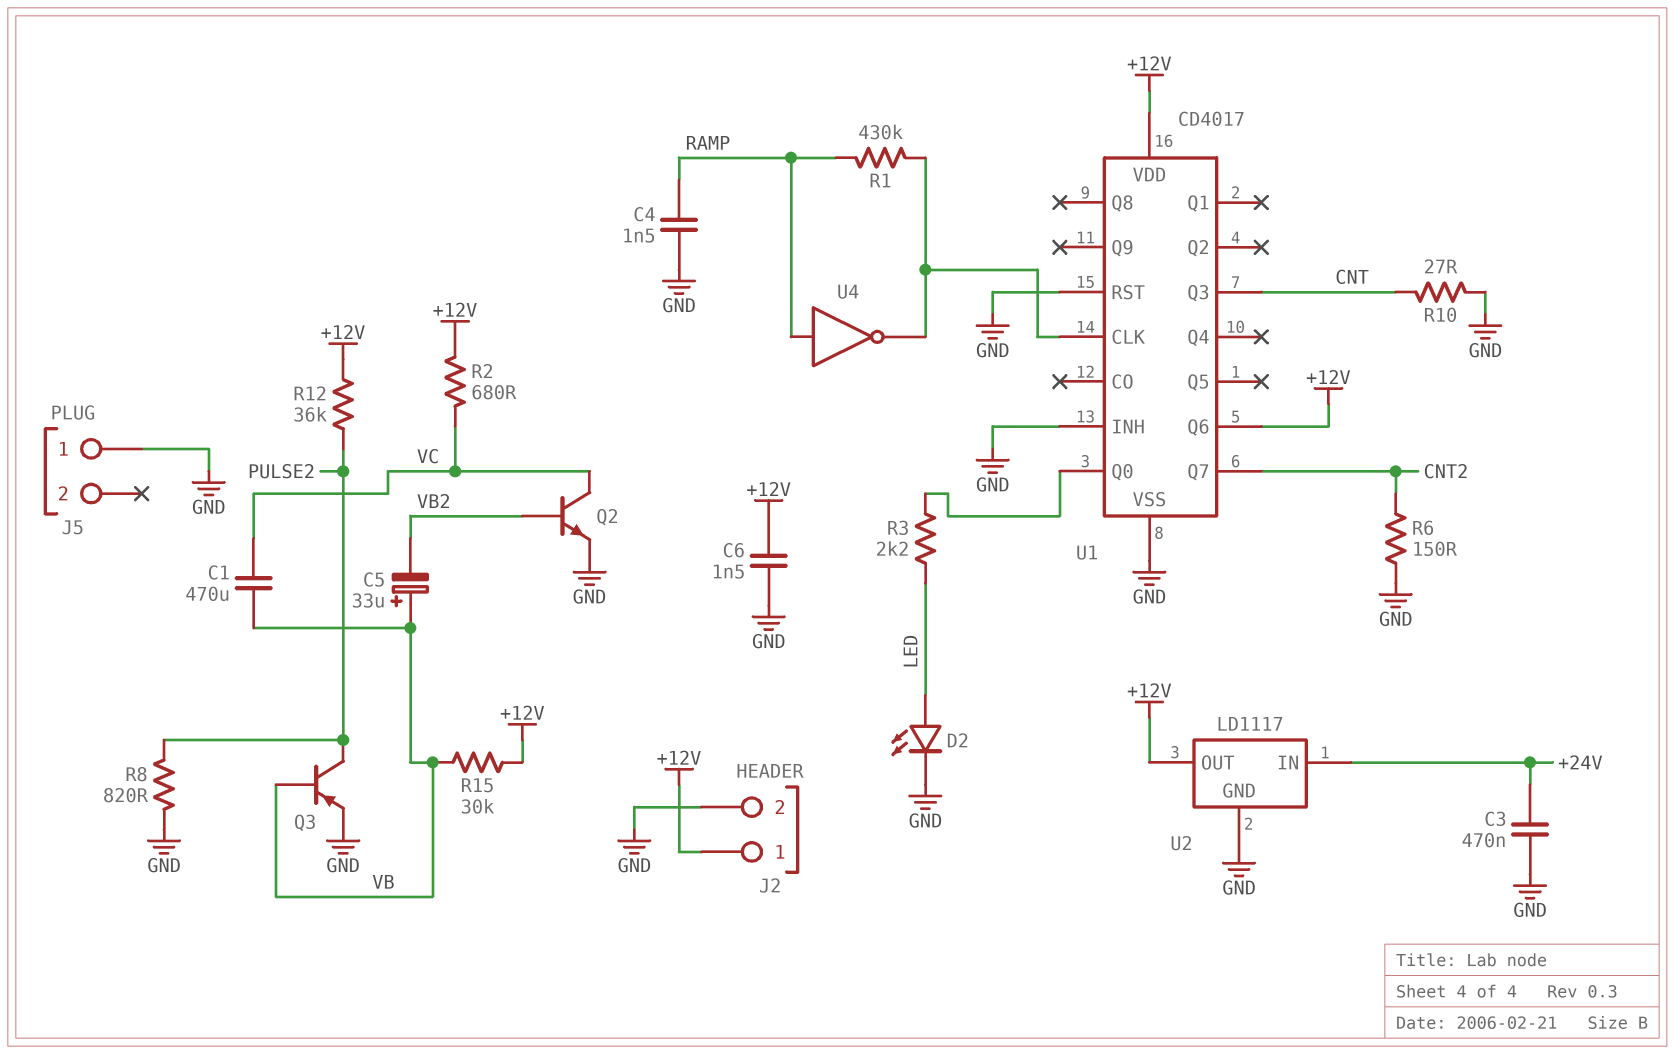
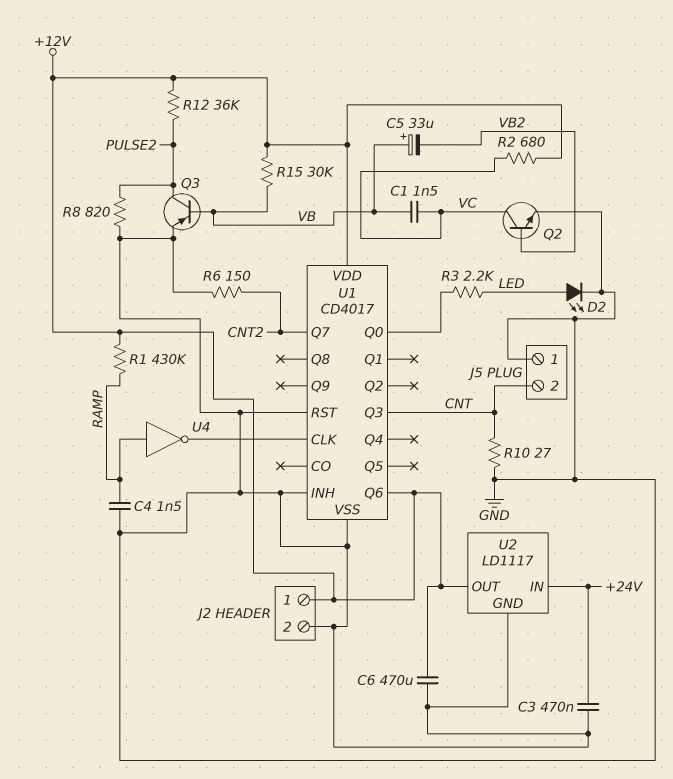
C1: 470uF (VB, VC) -> 1.5nF (VB, VC)
C6: 1.5nF (+12V, GND) -> 470uF (+12V, GND)
J5 pin 2: none -> CNT
R1: 430k (RAMP, U1/CLK) -> 430k (+12V, RAMP)

